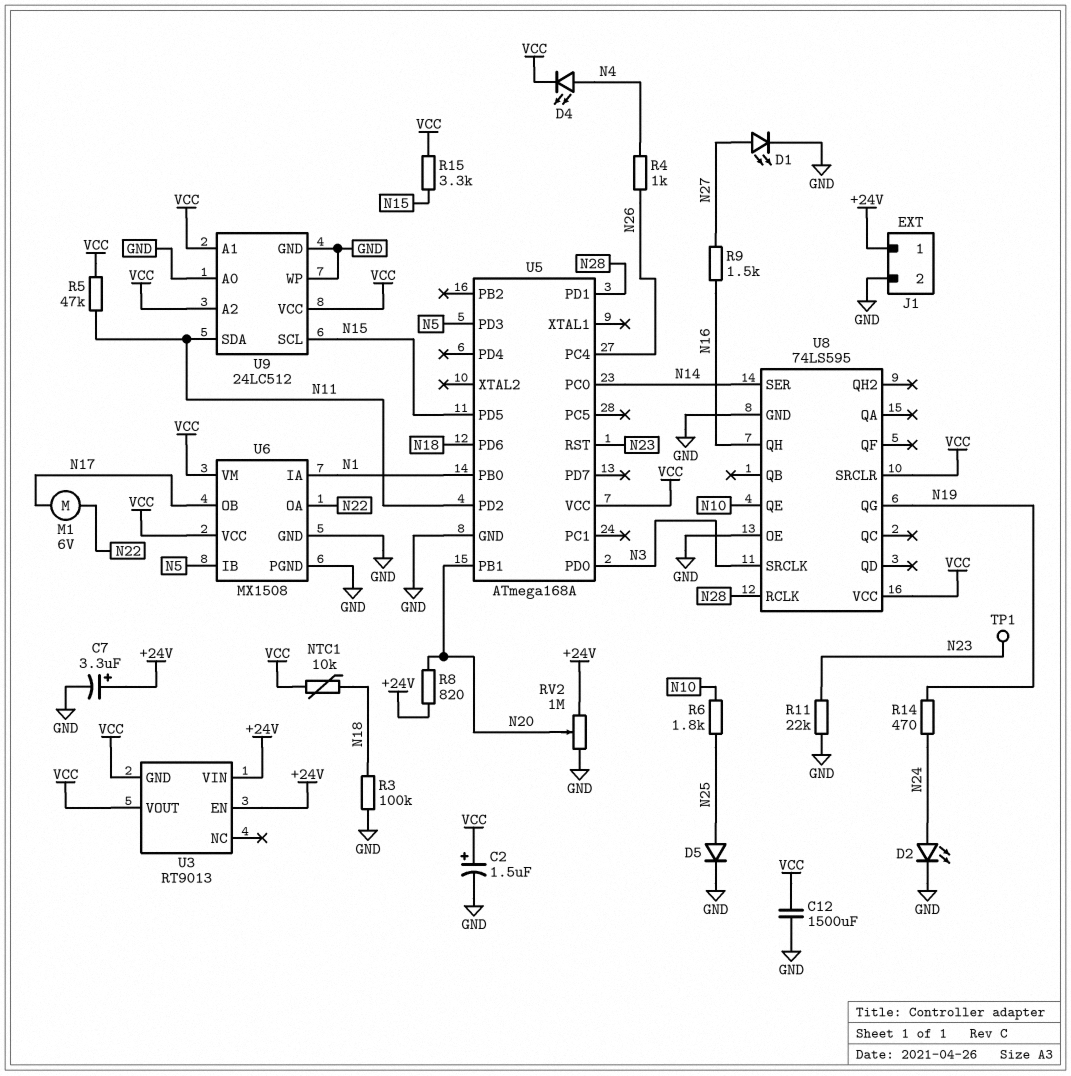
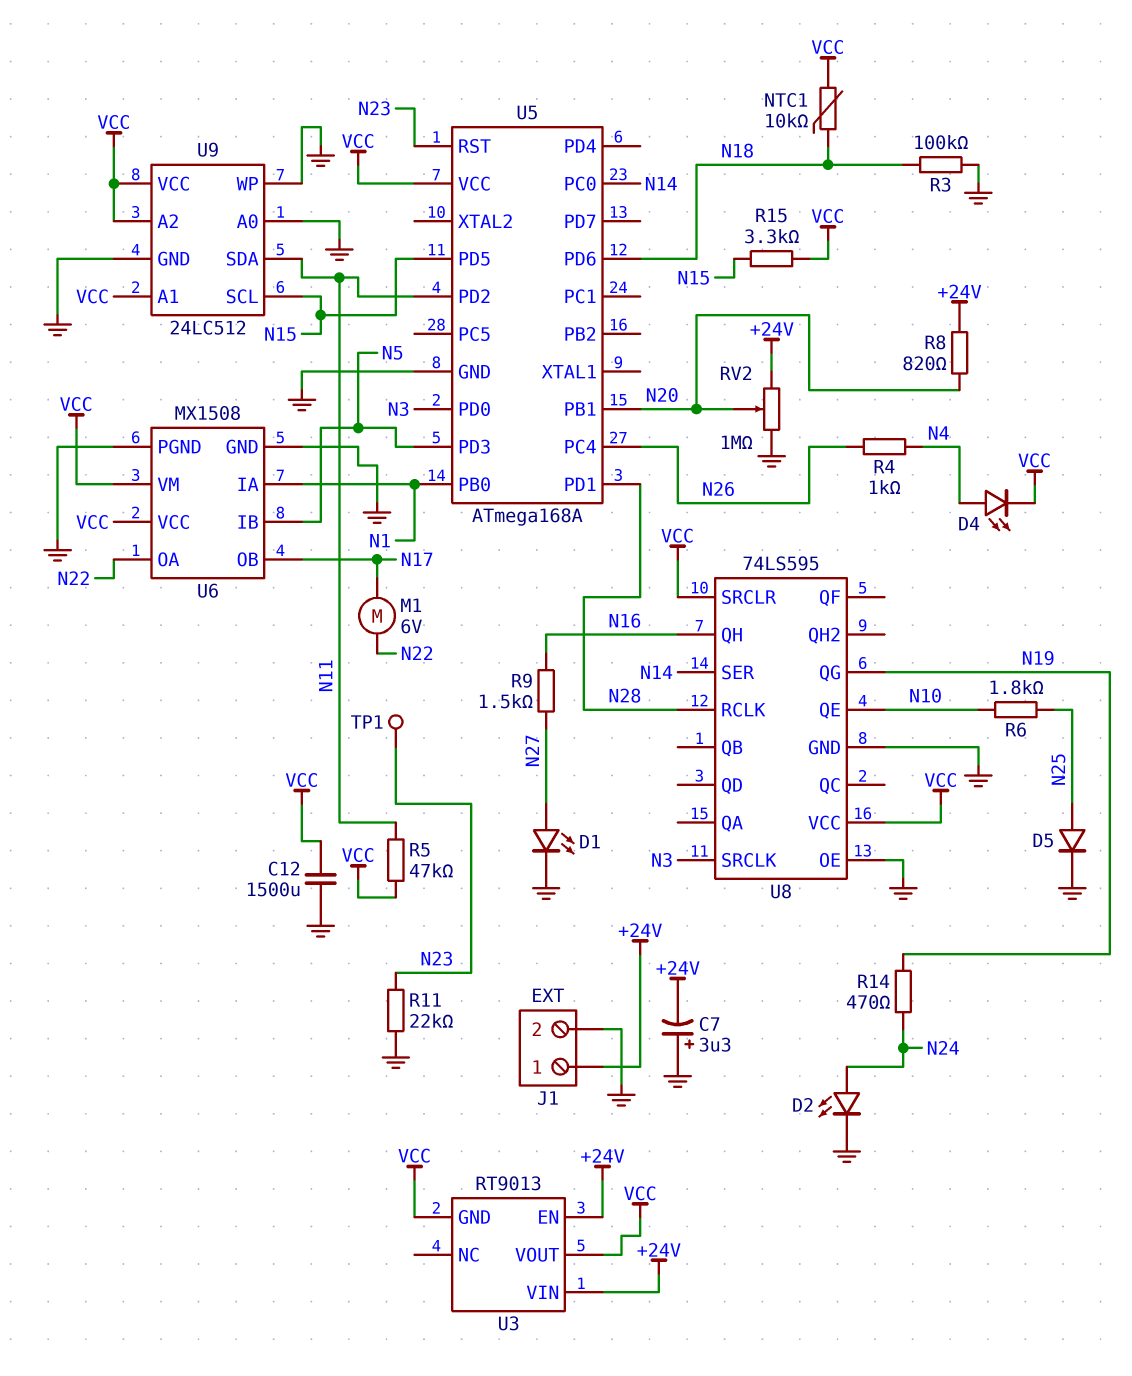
C2: 1.5uF (plus VCC, minus GND) -> none
C7: 3.3uF (plus +24V, minus GND) -> 3.3uF (plus GND, minus +24V)

